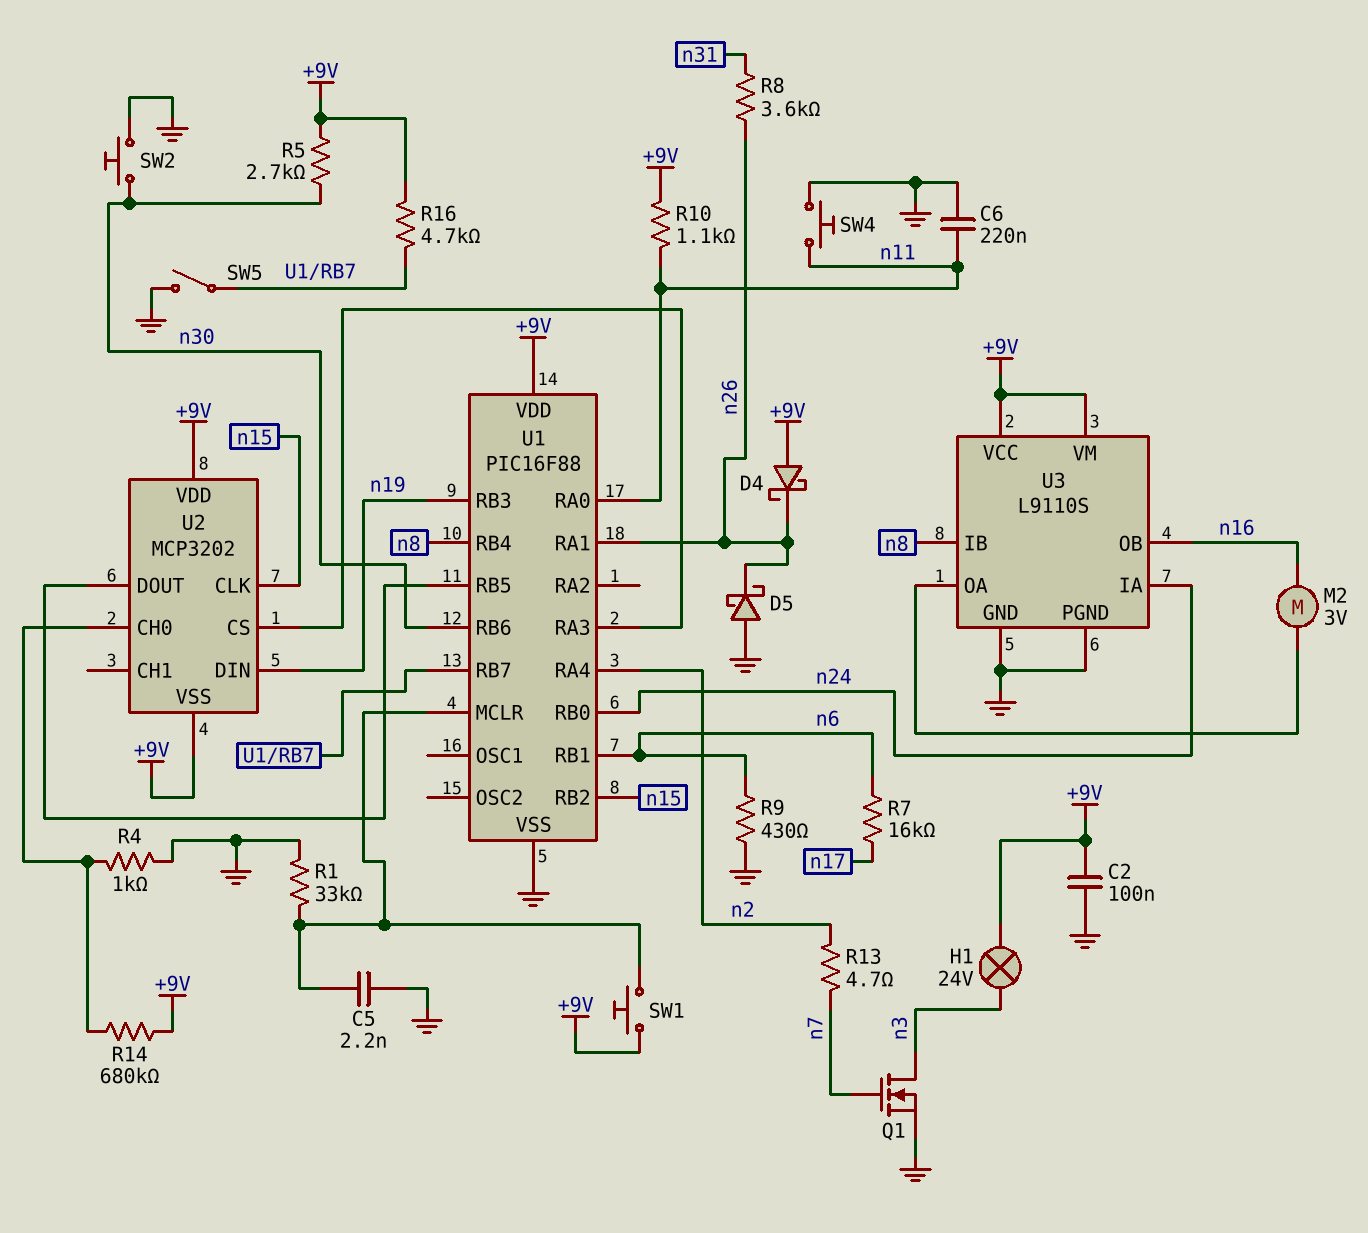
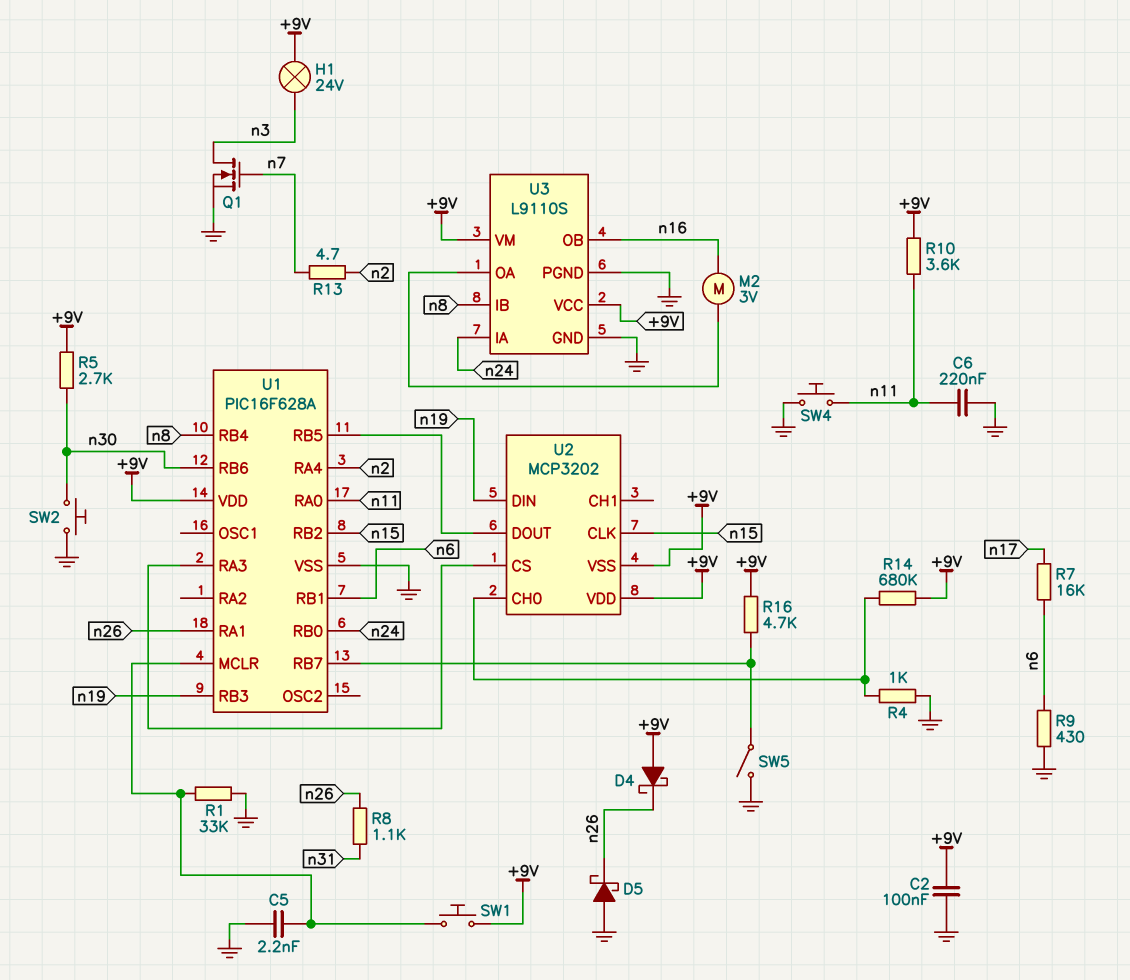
R8: 3.6k (n26, n31) -> 1.1k (n26, n31)
R10: 1.1k (+9V, n11) -> 3.6k (+9V, n11)
U1: PIC16F88 -> PIC16F628A

